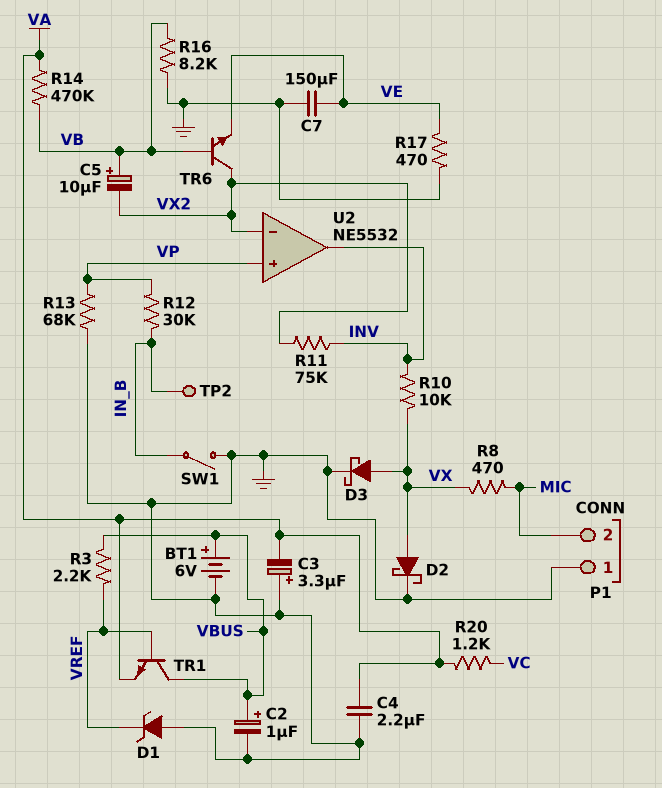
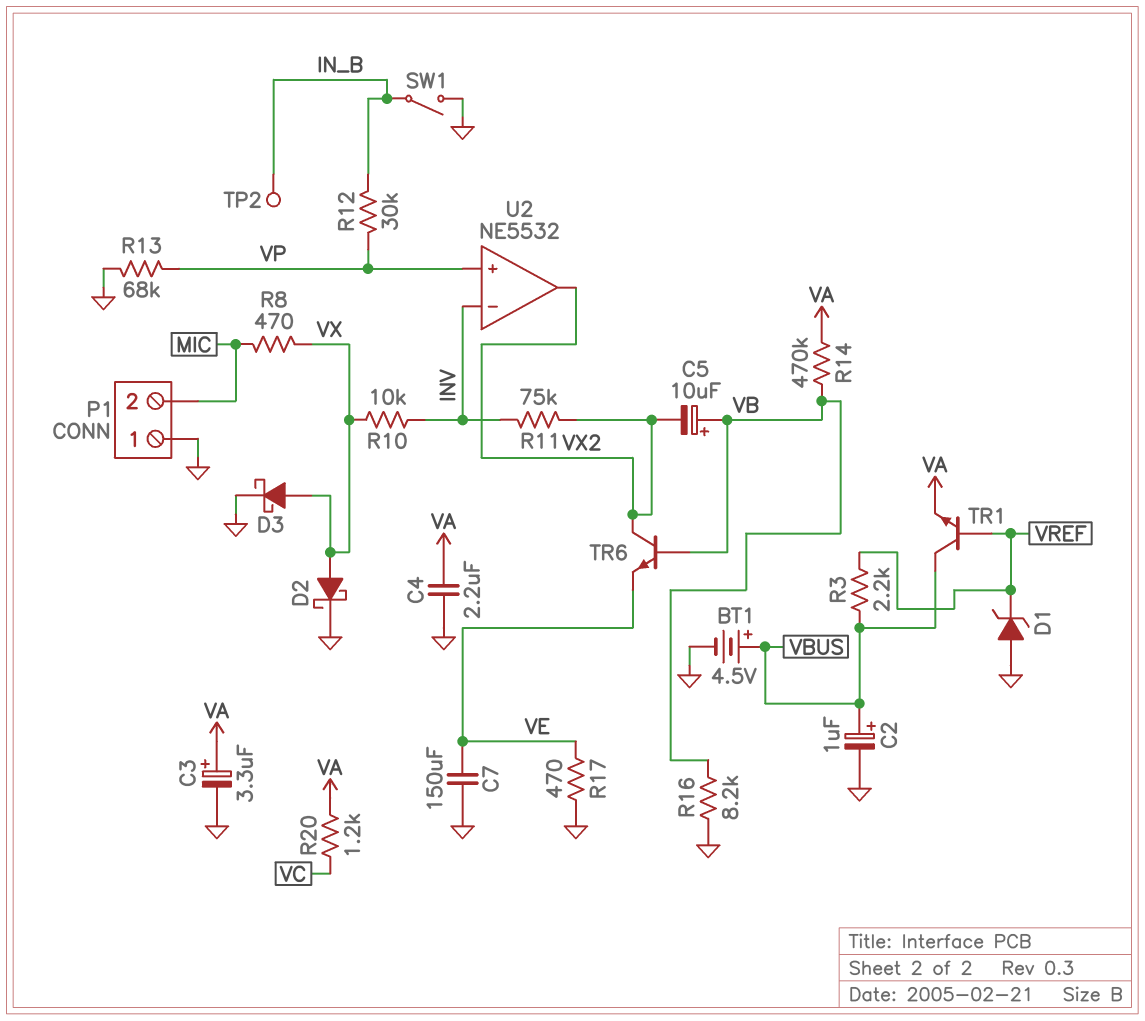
BT1: 6V (plus VBUS, minus GND) -> 4.5V (plus VBUS, minus GND)
C3: 3.3uF (plus GND, minus VA) -> 3.3uF (plus VA, minus GND)
U2 pin in-: VX2 -> INV
U2 pin out: INV -> VX2

